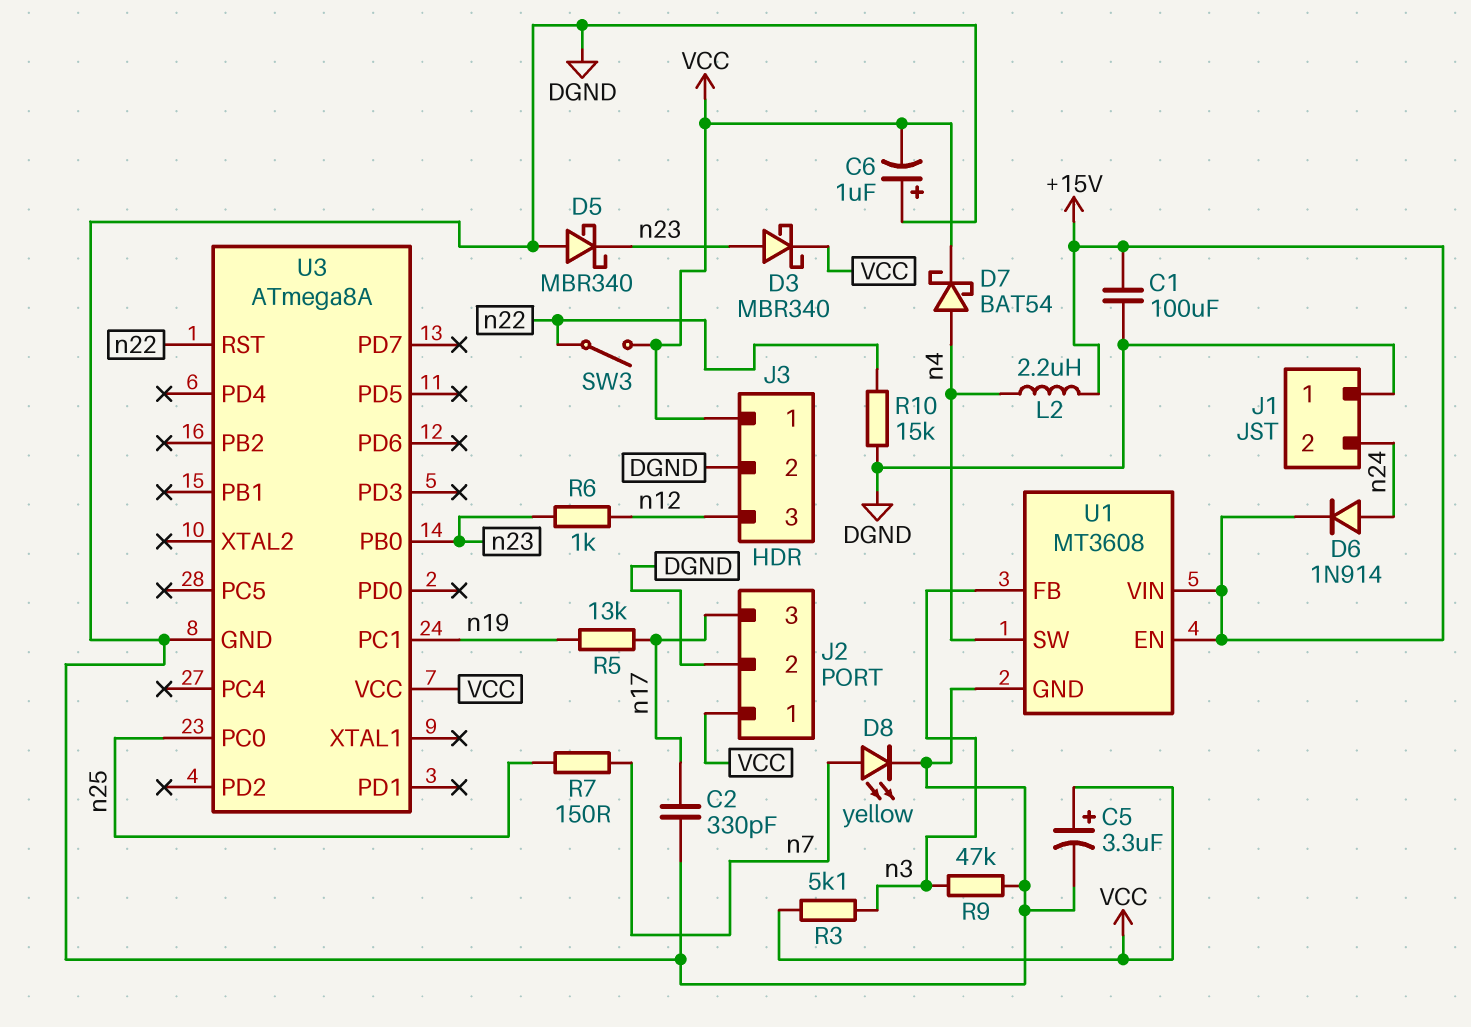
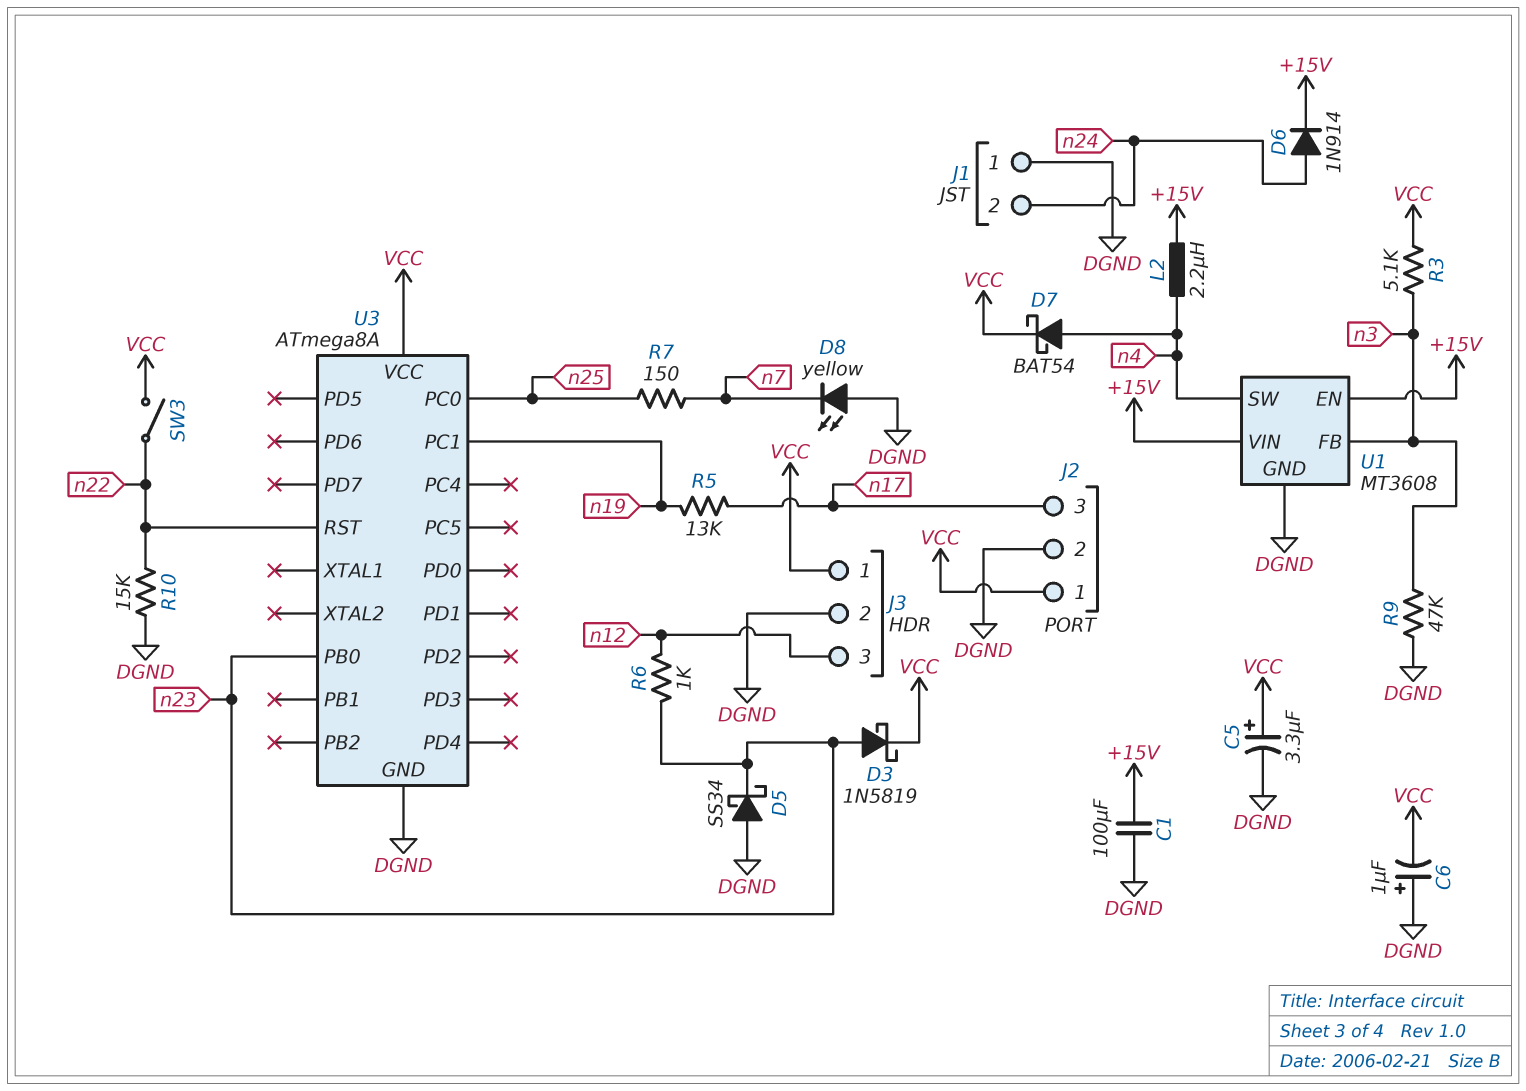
C2: 330pF (DGND, n17) -> none
D3: schottky MBR340 (A n23, K VCC) -> schottky 1N5819 (A n23, K VCC)
D5: schottky MBR340 (A DGND, K n23) -> schottky SS34 (A DGND, K n23)
D8: LED yellow (A n7, K DGND) -> LED yellow (A DGND, K n7)

